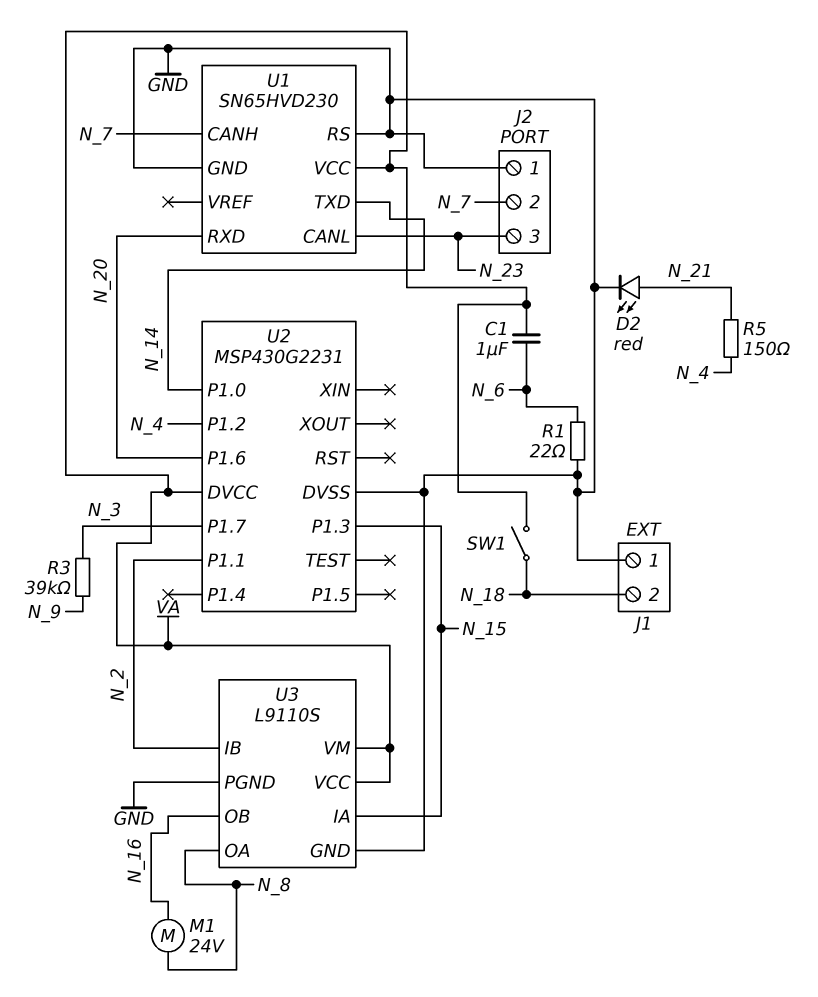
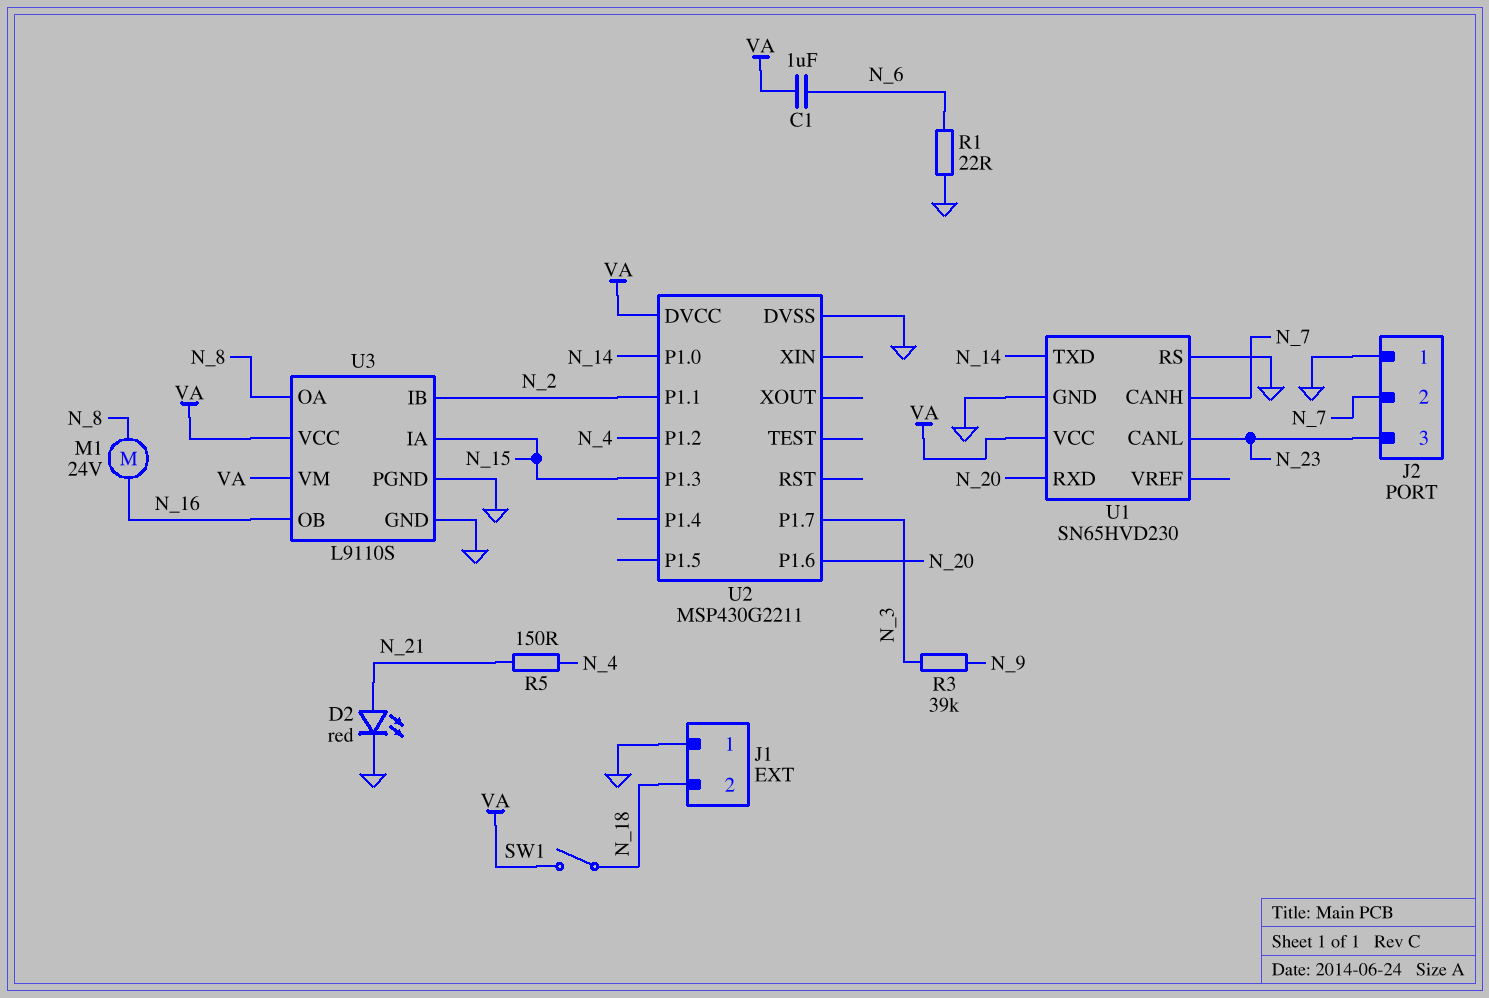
U2: MSP430G2231 -> MSP430G2211

